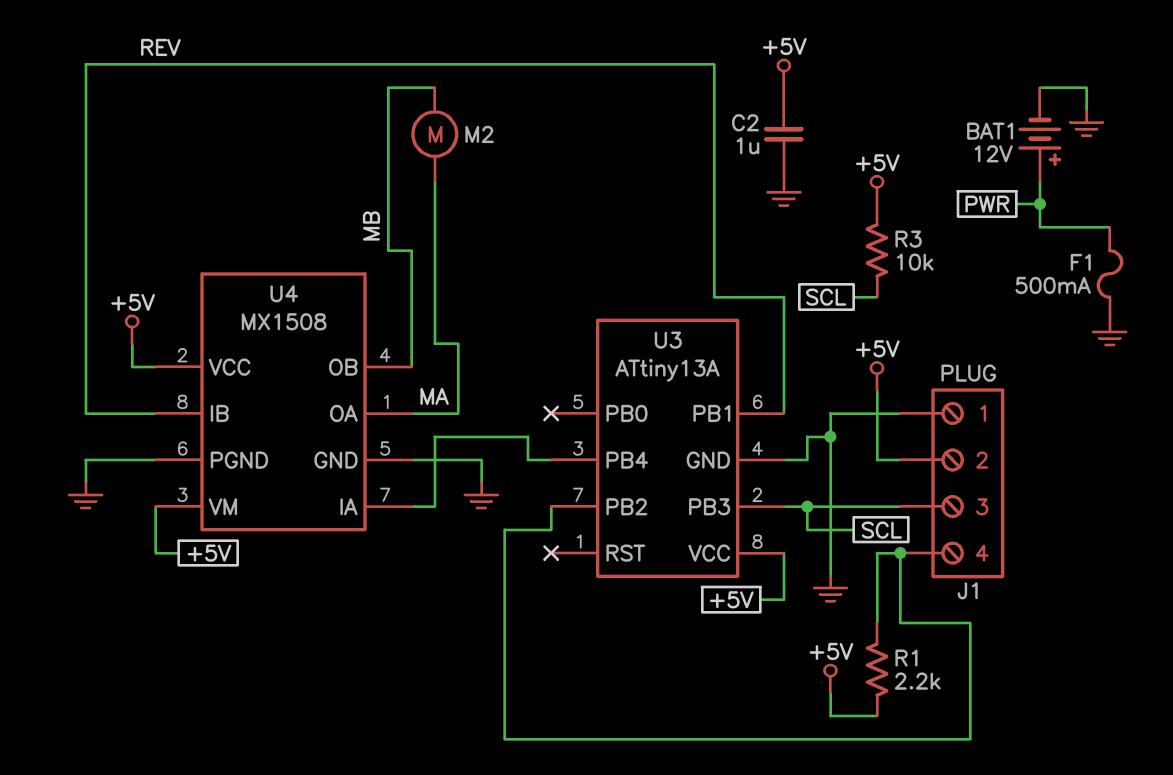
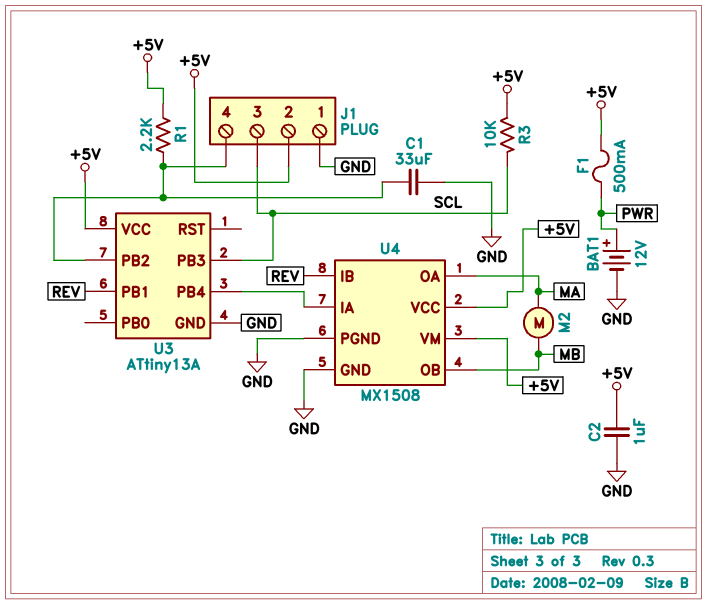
C1: none -> 33uF (GND, J1/4)
F1: 500mA (GND, PWR) -> 500mA (+5V, PWR)

